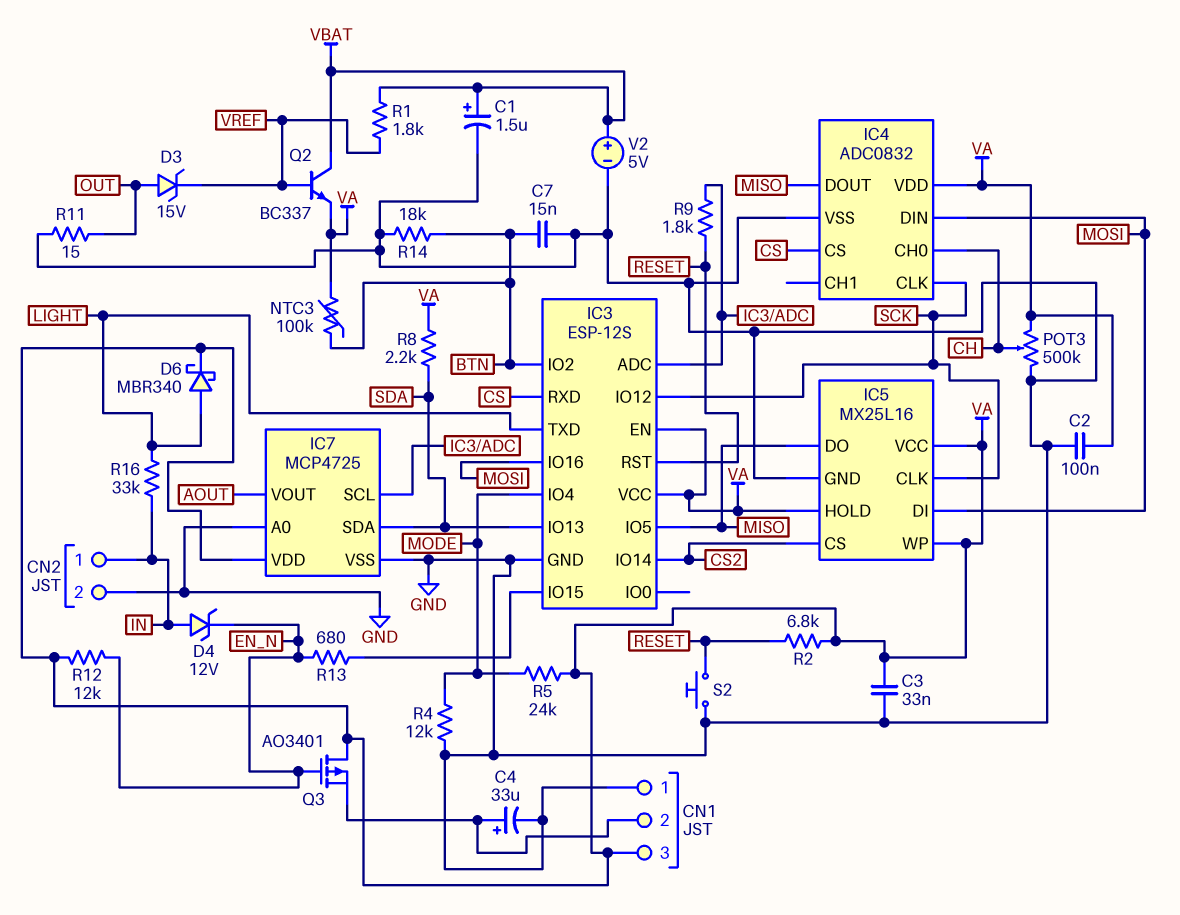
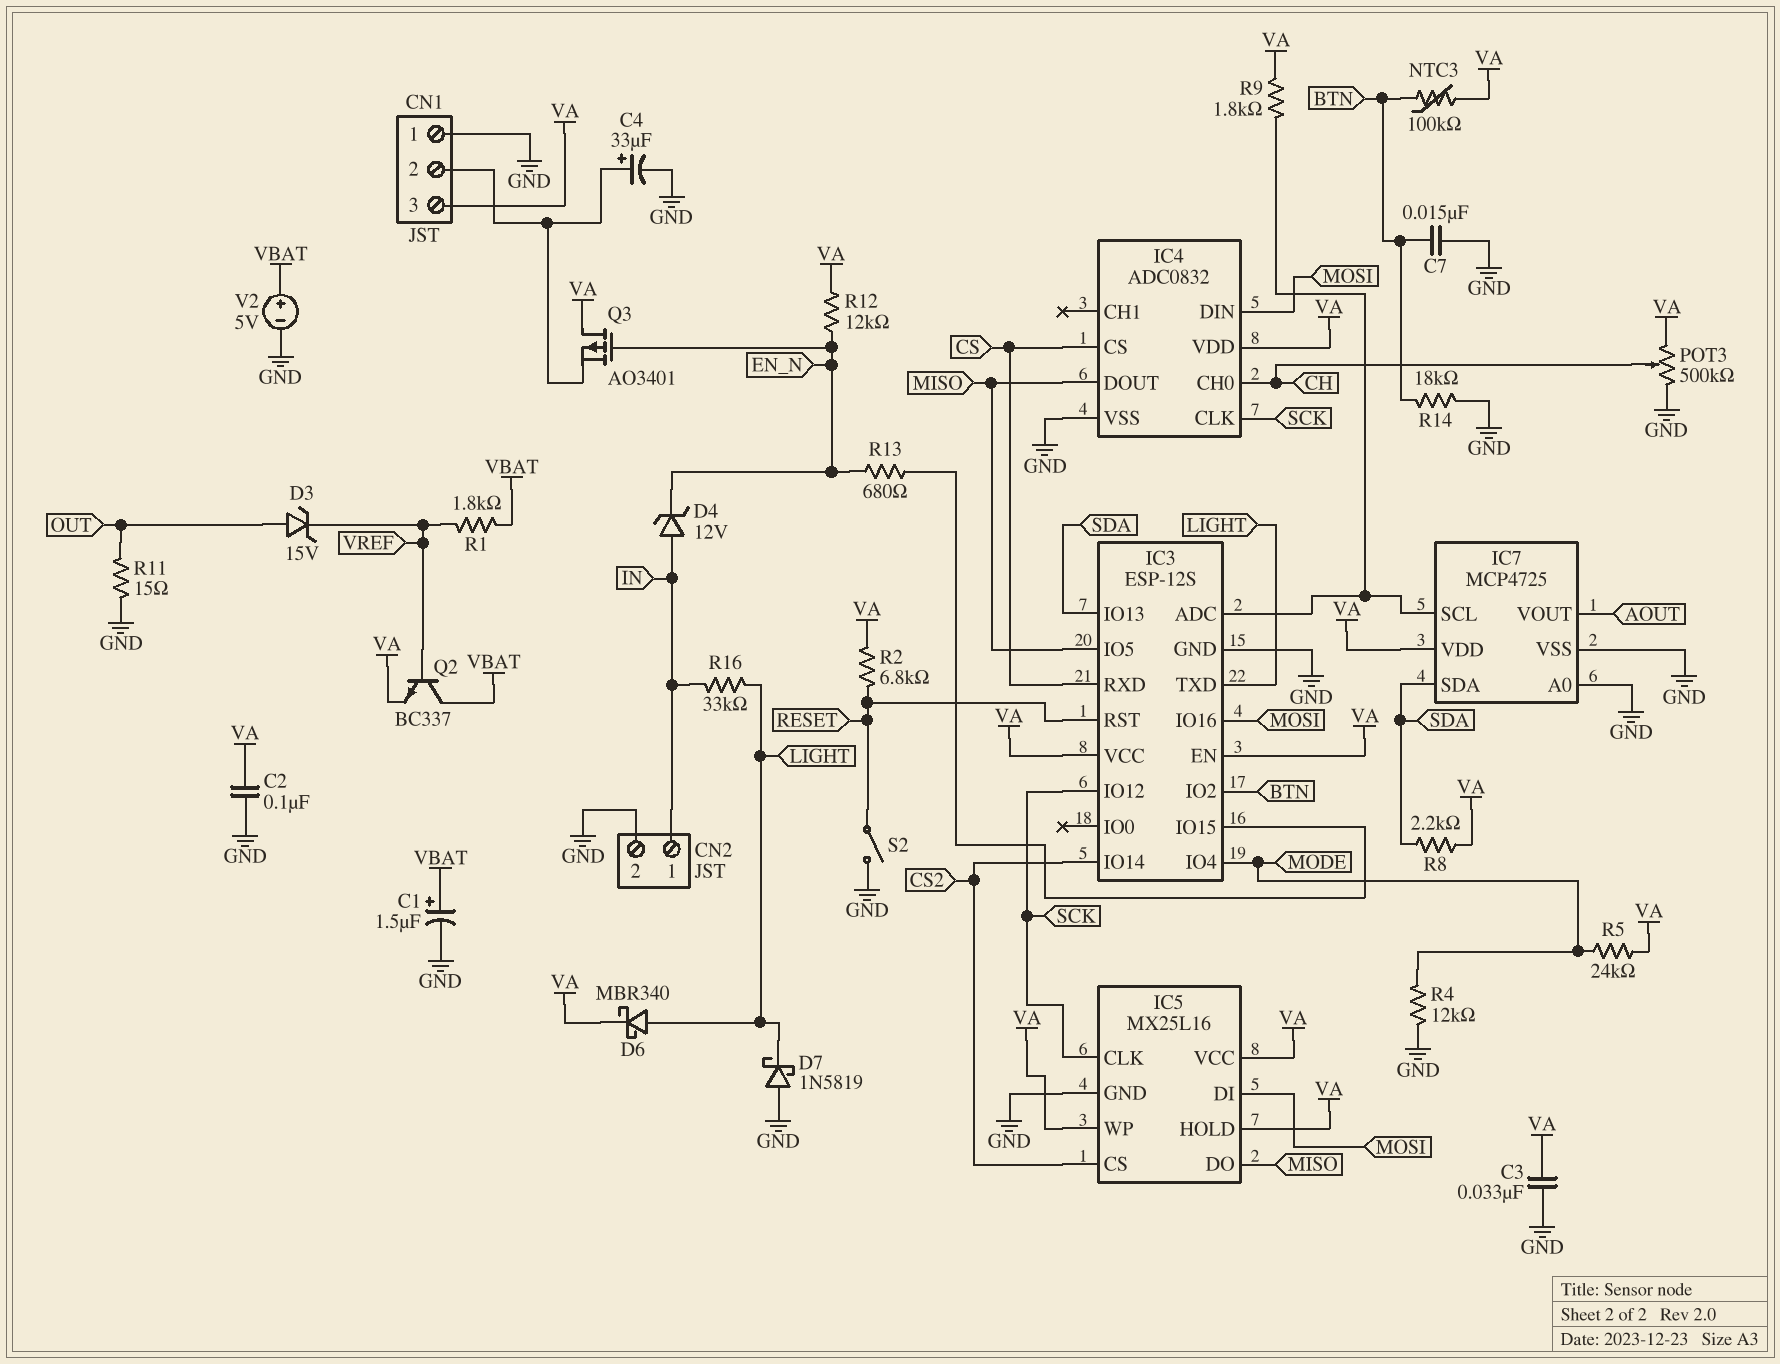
D7: none -> schottky 1N5819 (A GND, K LIGHT)
R9: 1.8k (IC3/ADC, RESET) -> 1.8k (IC3/ADC, VA)
S2: button (GND, RESET) -> switch (GND, RESET)

